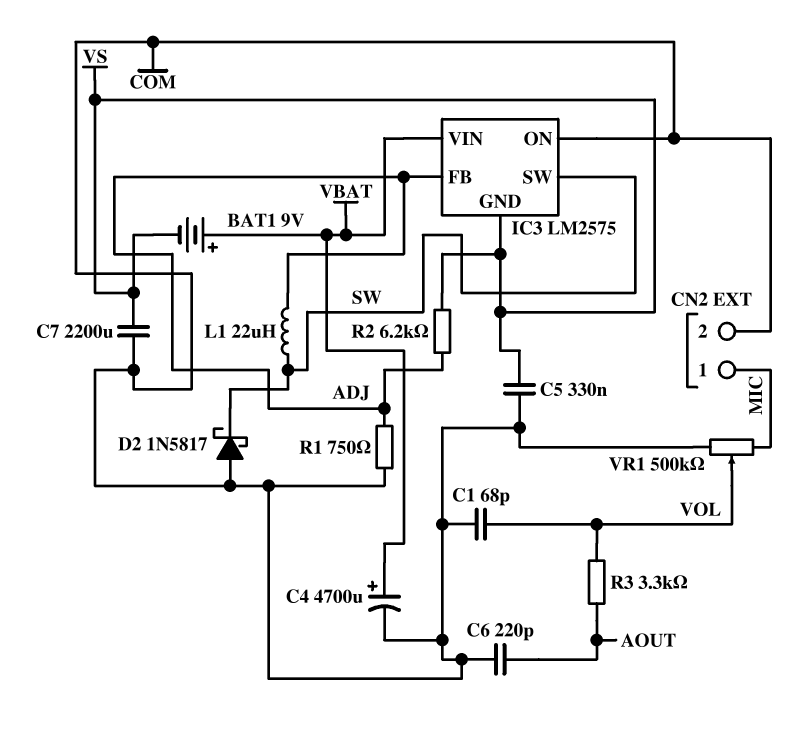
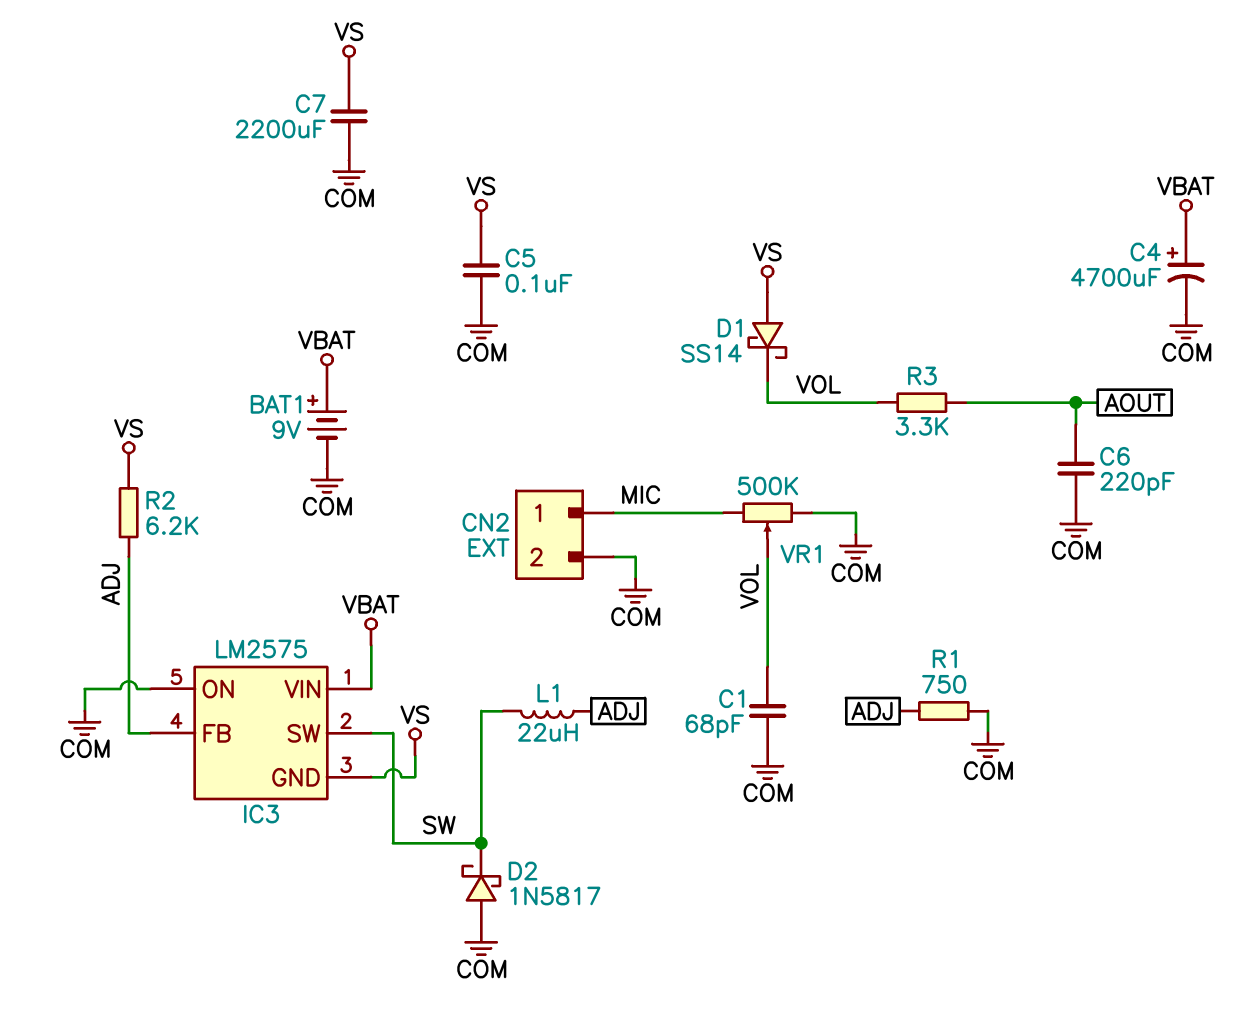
BAT1: 9V (plus VBAT, minus VS) -> 9V (plus VBAT, minus COM)
C5: 330nF (COM, VS) -> 100nF (COM, VS)
D1: none -> schottky SS14 (A VS, K VOL)

